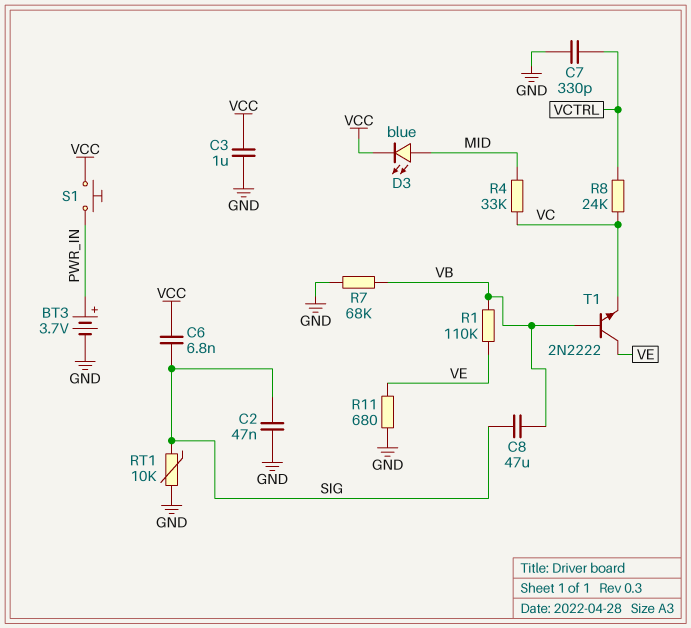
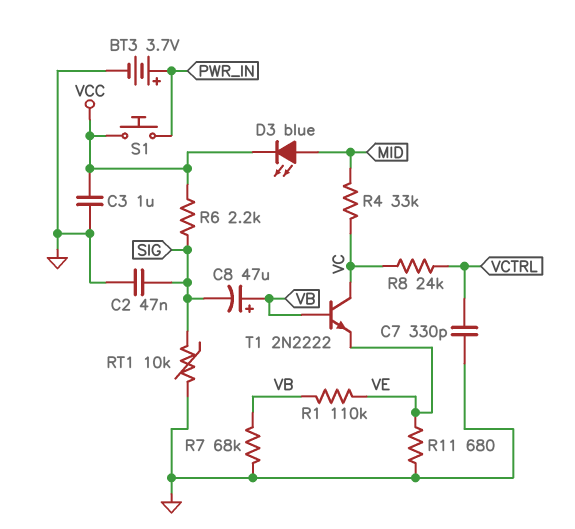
C6: 6.8nF (SIG, VCC) -> none
C8: 47uF (SIG, VB) -> 47uF (plus VB, minus SIG)
R6: none -> 2.2k (SIG, VCC)
T1: NPN 2N2222 (B VB, C VE, E VC) -> NPN 2N2222 (B VB, C VC, E VE)

